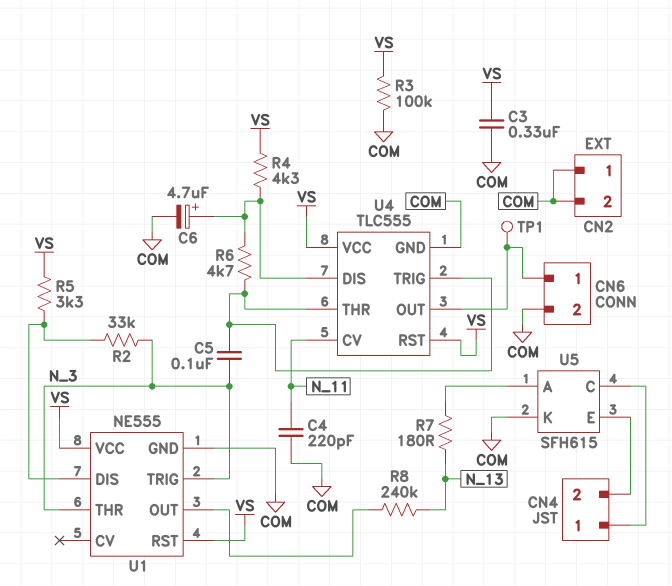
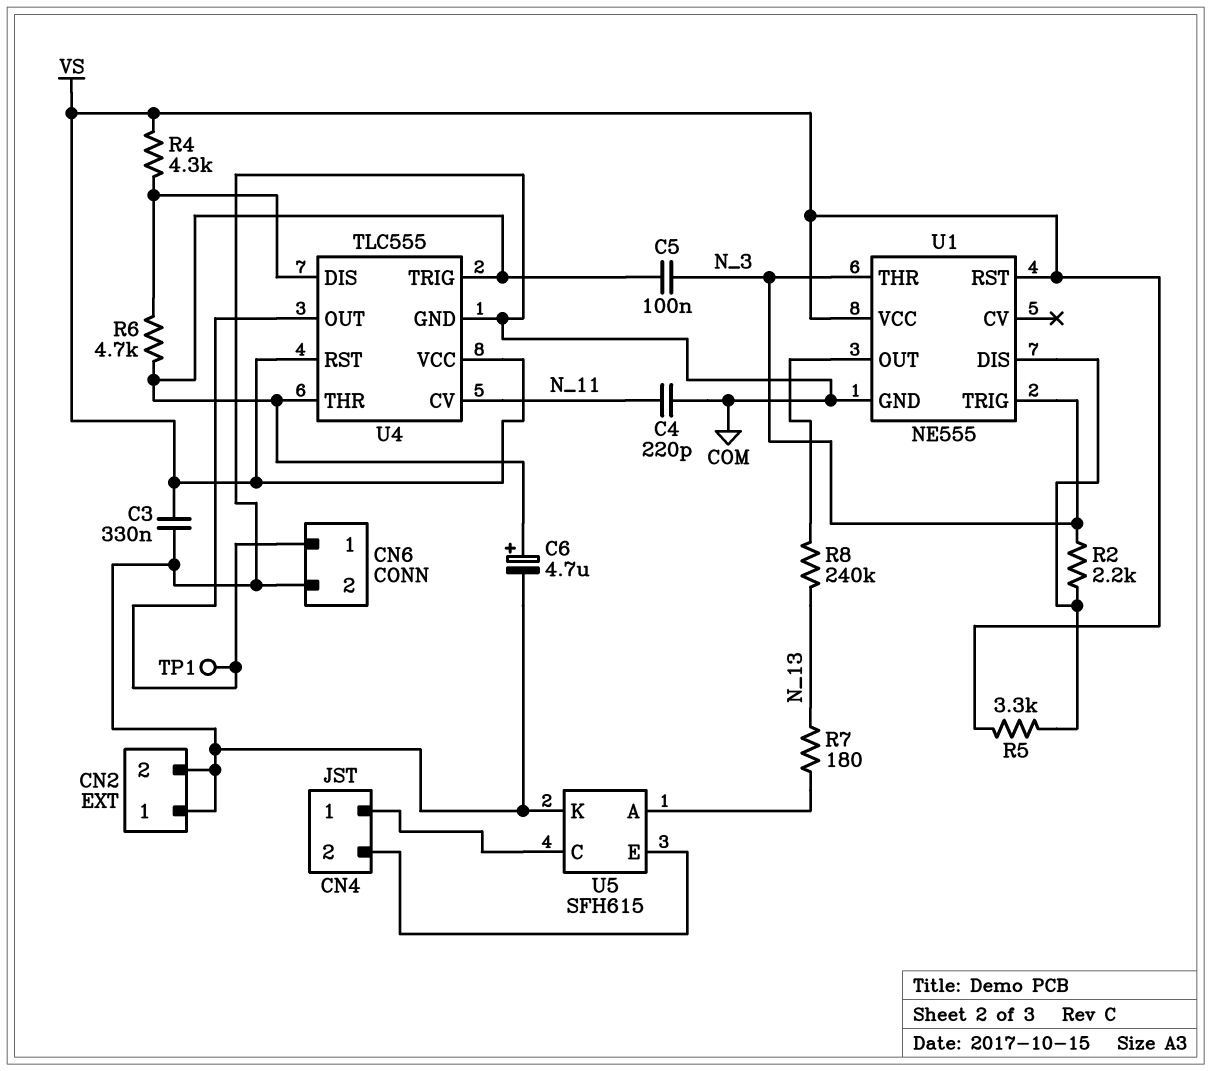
C6: 4.7uF (plus U4/DIS, minus COM) -> 4.7uF (plus U4/THR, minus COM)
R2: 33k (N_3, U1/DIS) -> 2.2k (N_3, U1/DIS)
R3: 100k (COM, VS) -> none

